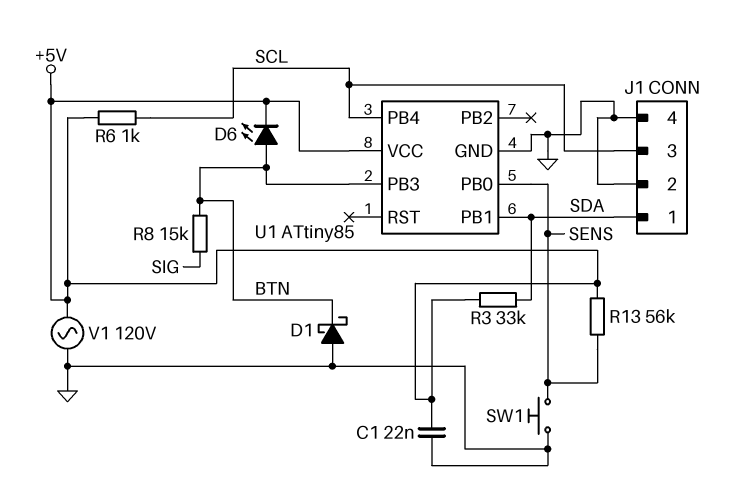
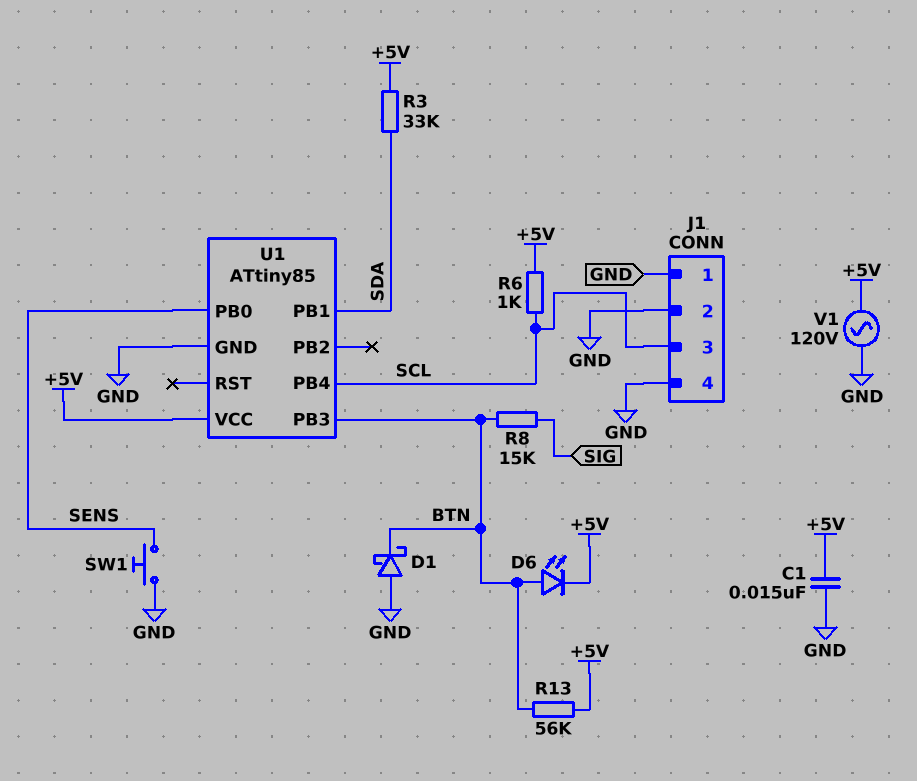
C1: 22nF (+5V, GND) -> 15nF (+5V, GND)
J1 pin 1: SDA -> GND
R13: 56k (+5V, SENS) -> 56k (+5V, BTN)

